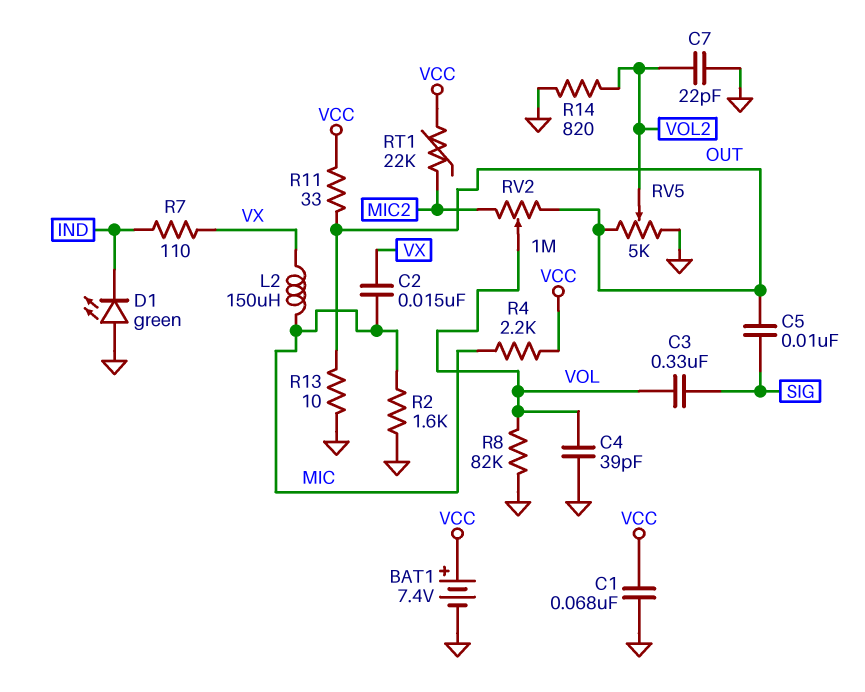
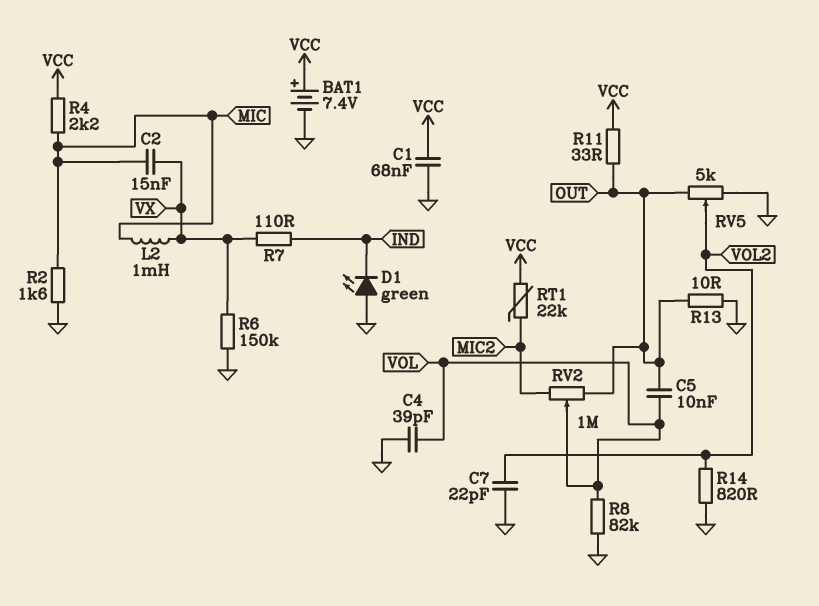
C3: 330nF (SIG, VOL) -> none
C5: 10nF (OUT, SIG) -> 10nF (OUT, VOL)
L2: 150uH (MIC, VX) -> 1mH (MIC, VX)
R6: none -> 150k (GND, VX)

